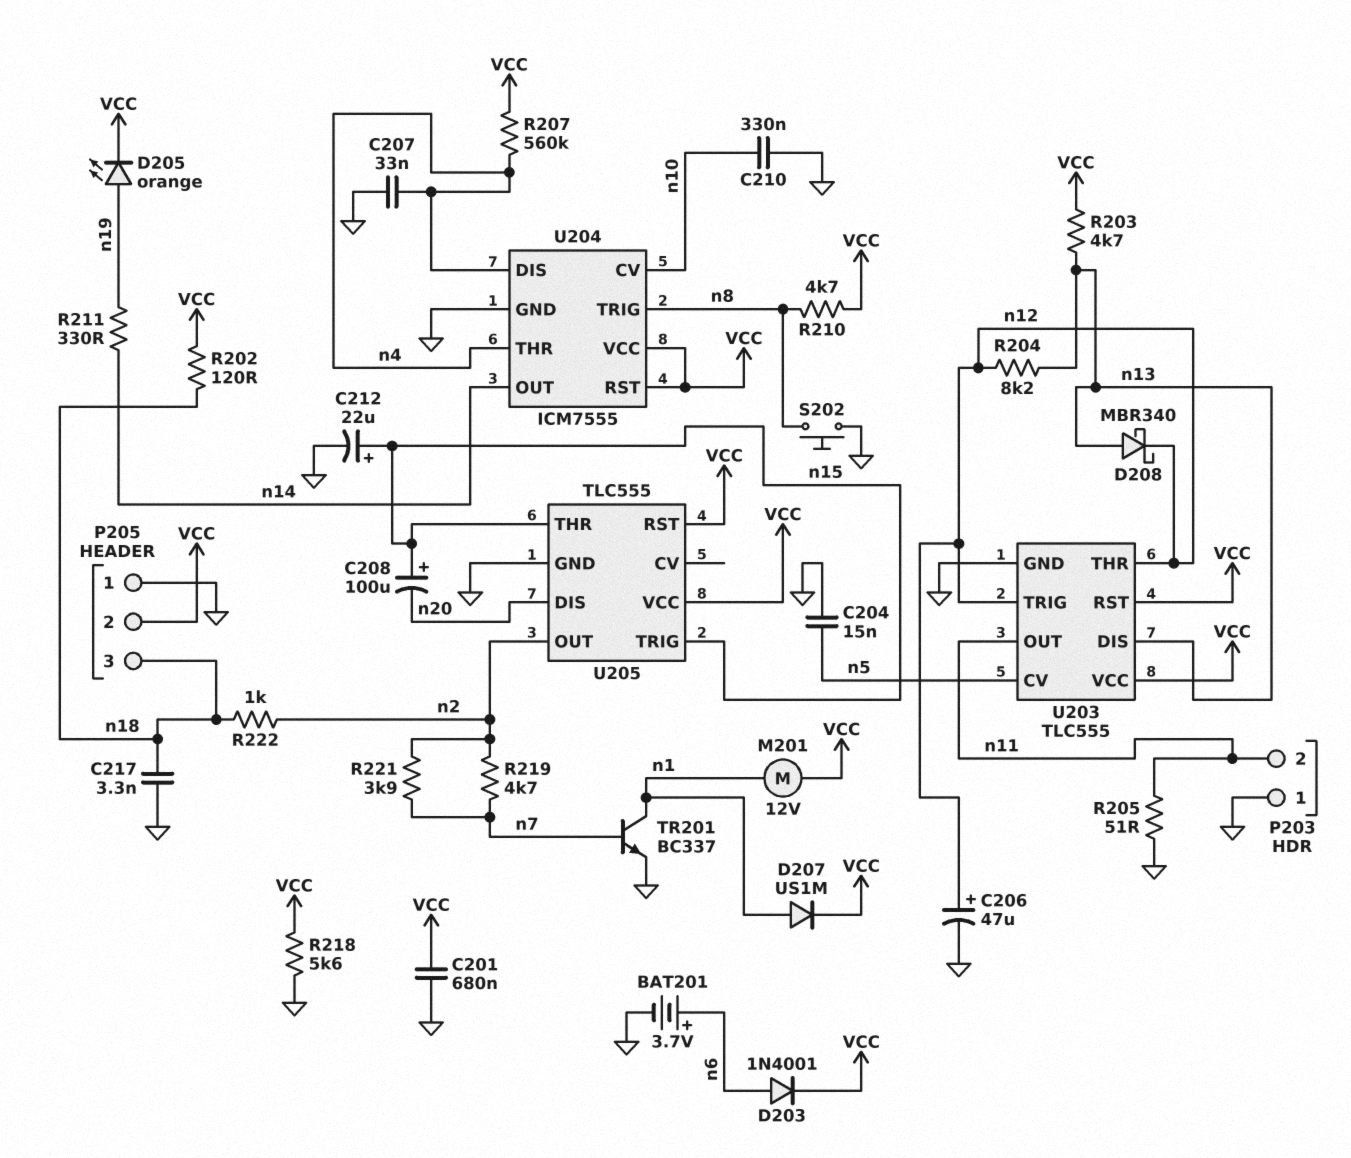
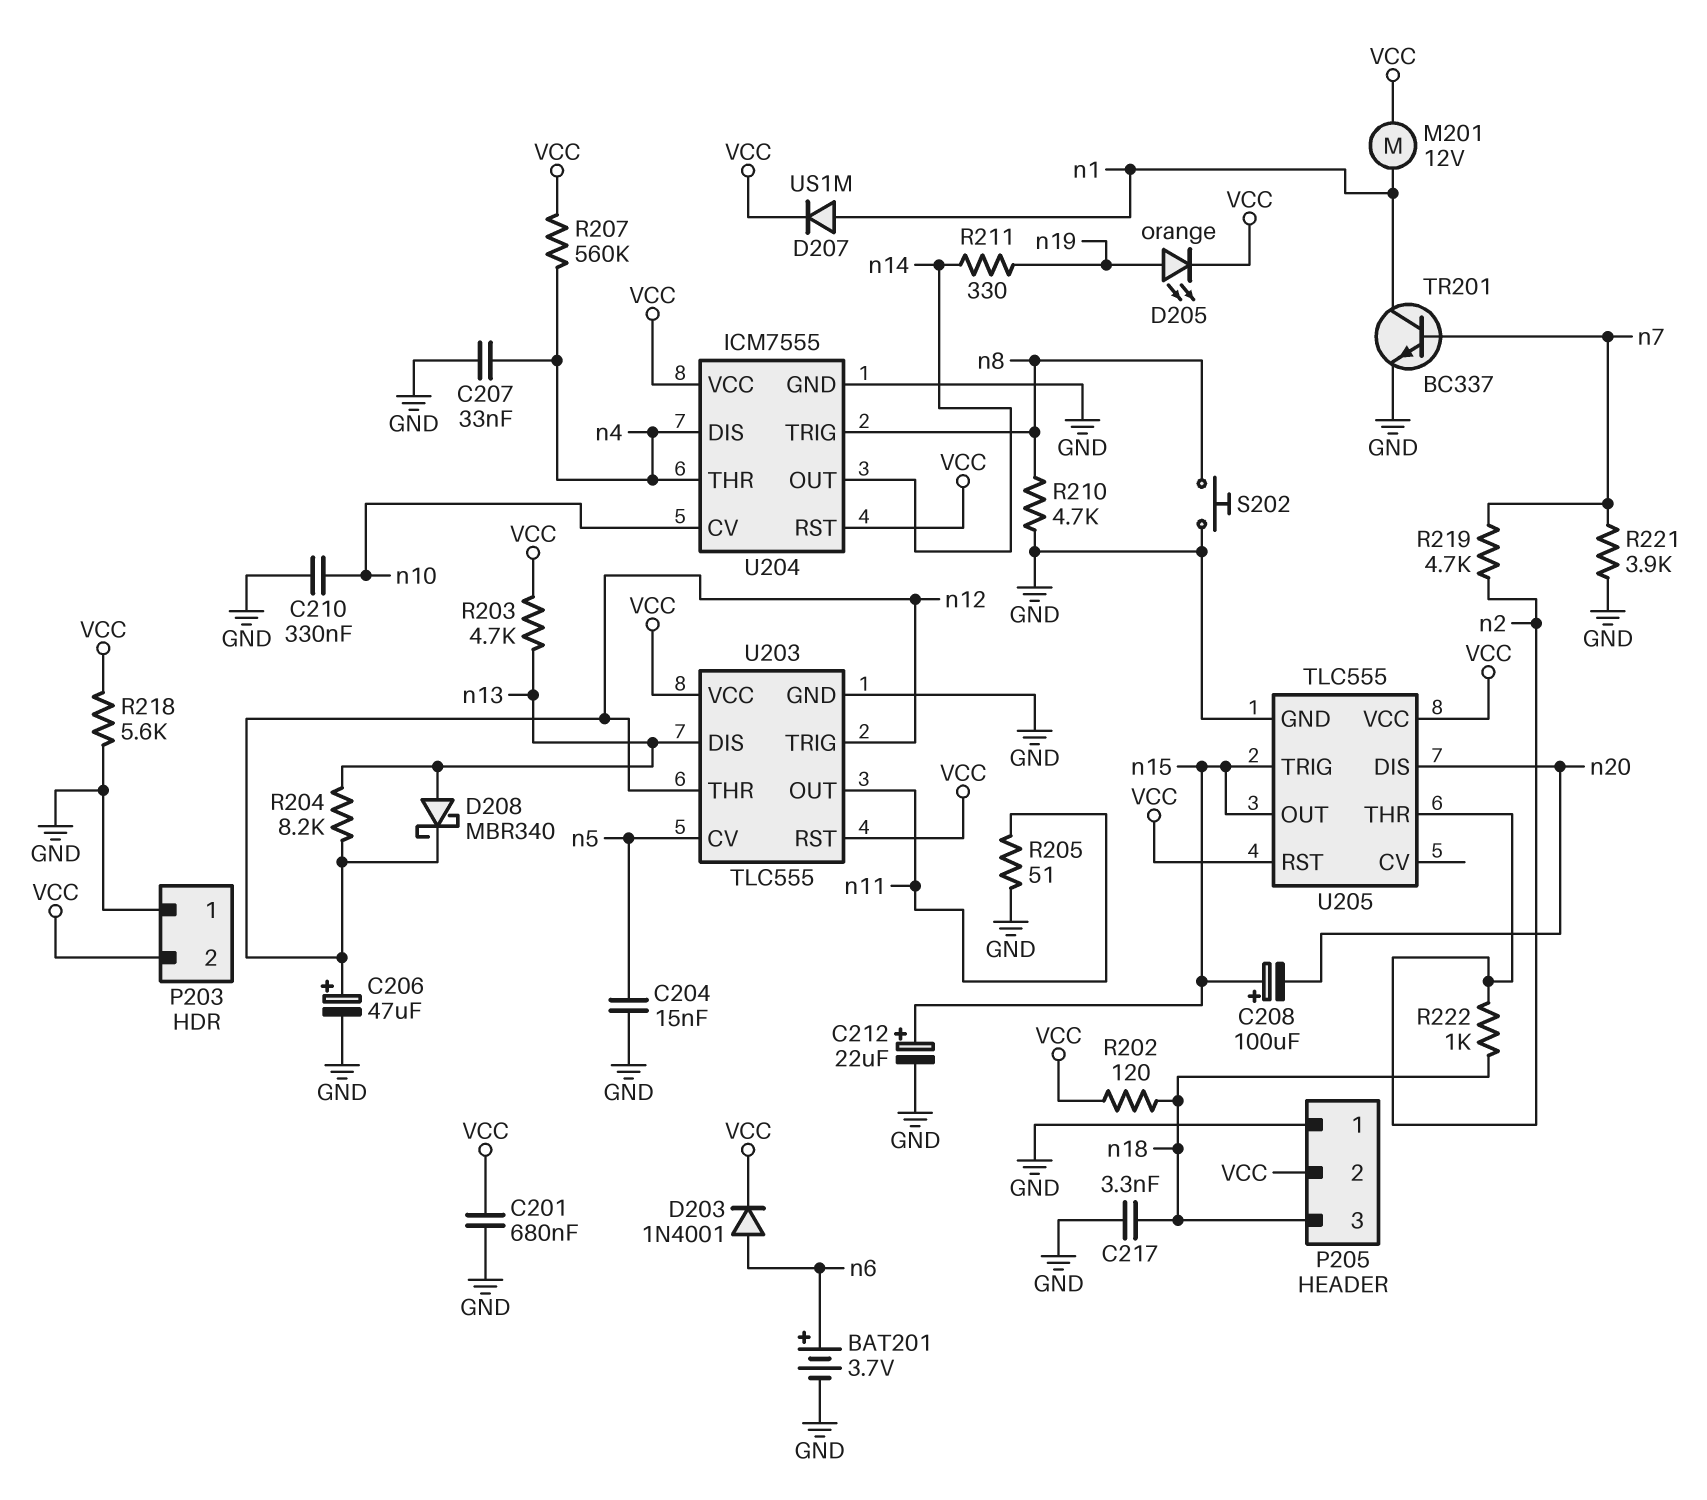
P203 pin 2: n11 -> VCC
R210: 4.7k (VCC, n8) -> 4.7k (GND, n8)
R221: 3.9k (n2, n7) -> 3.9k (GND, n7)
U205 pin OUT: n2 -> n15
U205 pin THR: n15 -> n2

